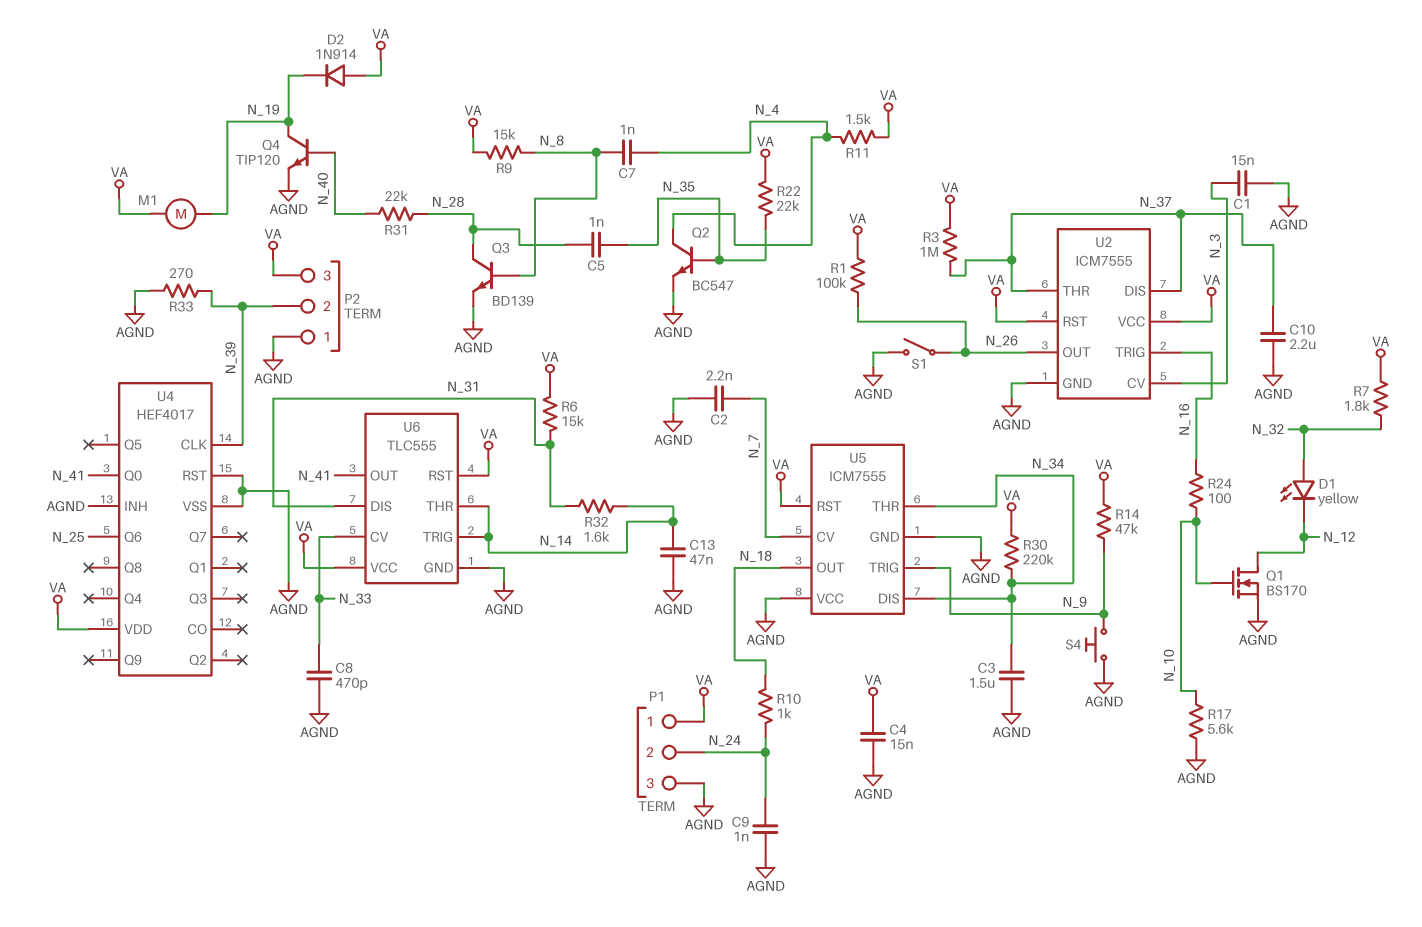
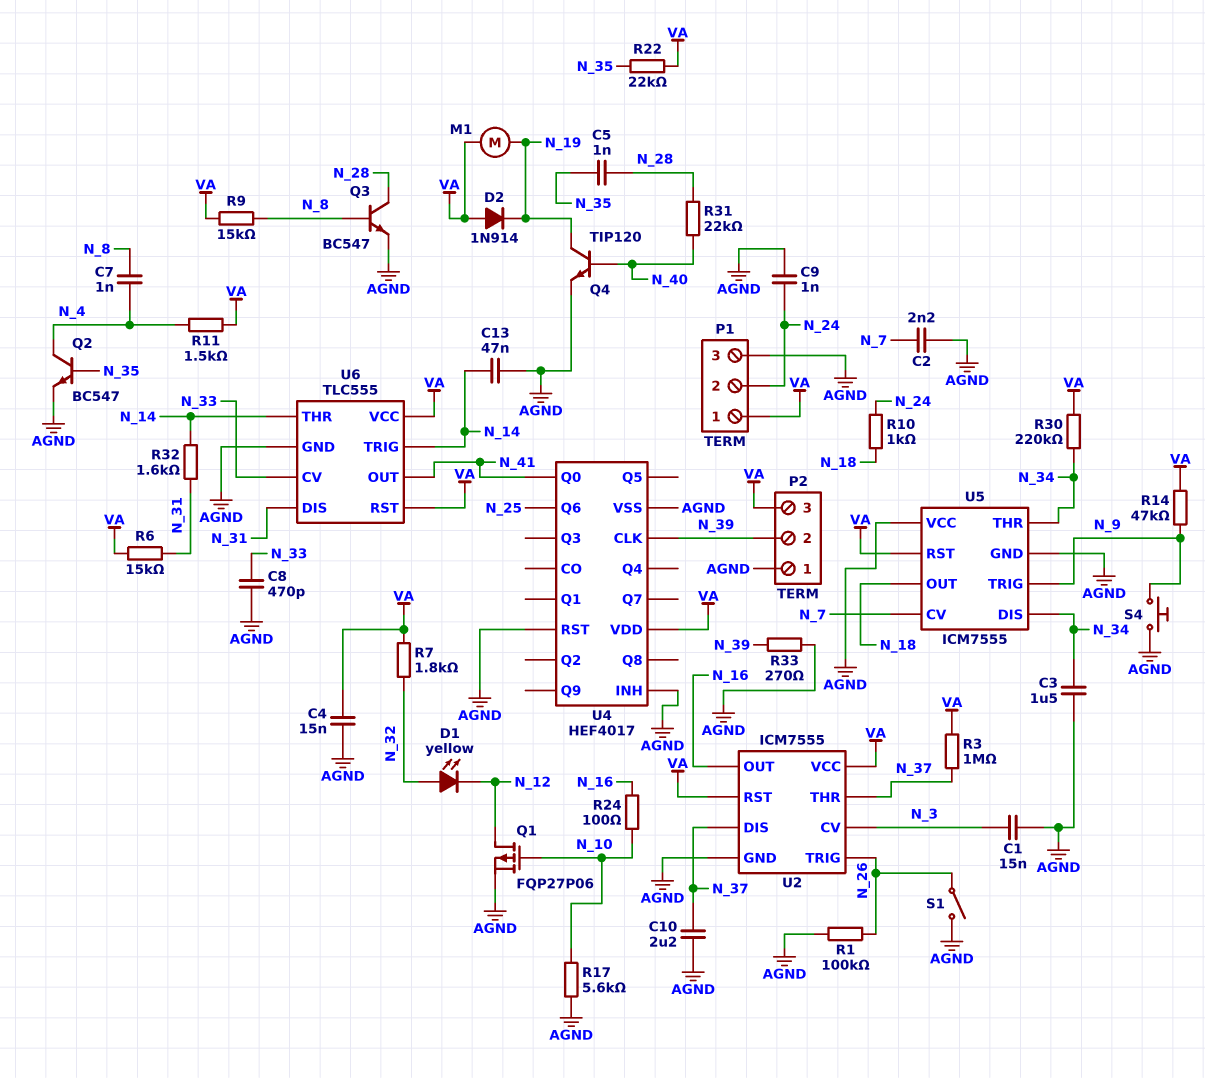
Q1: NMOS BS170 (G N_10, D N_12, S AGND) -> PMOS FQP27P06 (G N_10, D N_12, S AGND)
Q3: NPN BD139 (B N_8, C N_28, E AGND) -> NPN BC547 (B N_8, C N_28, E AGND)
R1: 100k (N_26, VA) -> 100k (AGND, N_26)
U2 pin OUT: N_26 -> N_16
U2 pin TRIG: N_16 -> N_26

